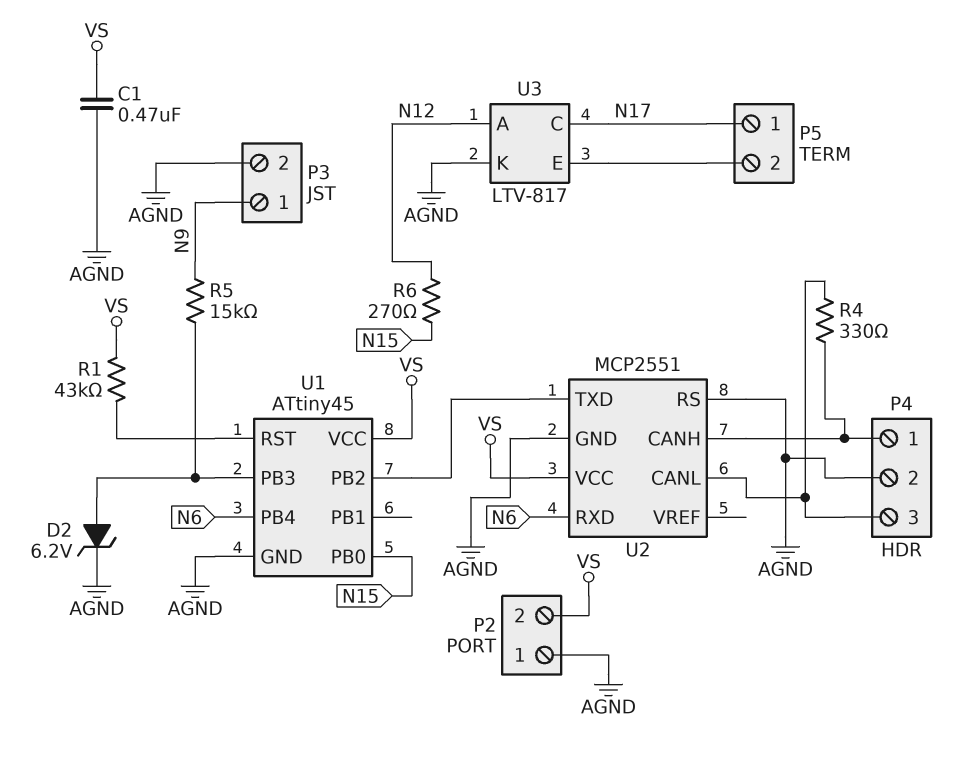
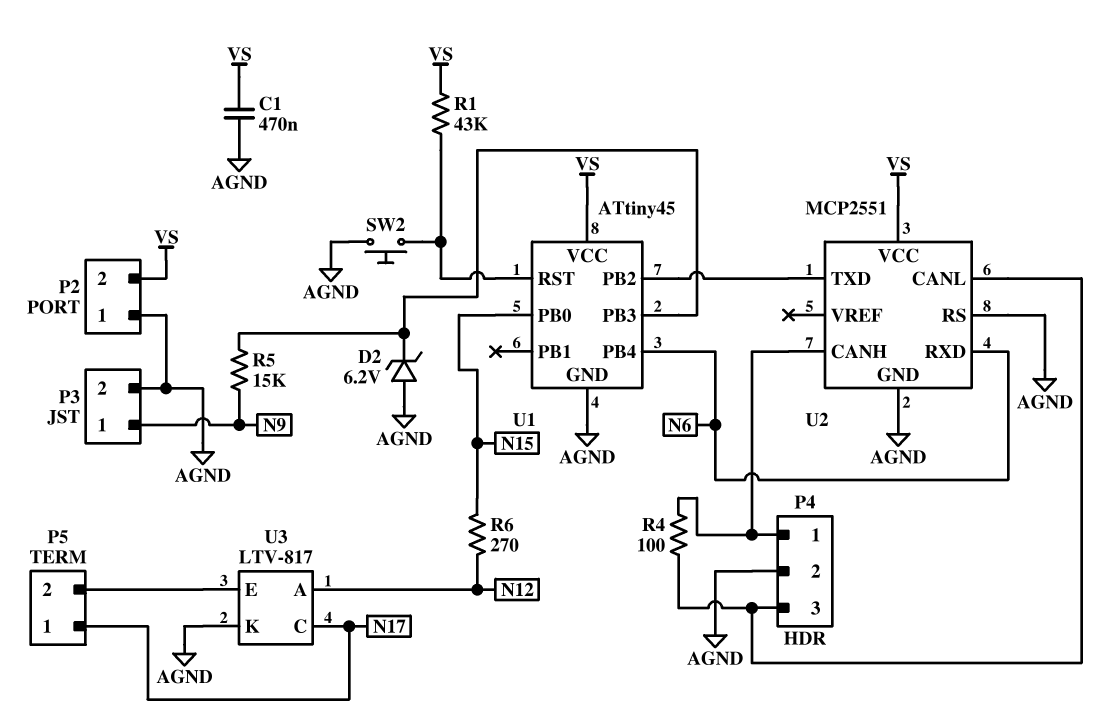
D2: zener 6.2V (A U1/PB3, K AGND) -> zener 6.2V (A AGND, K U1/PB3)
R4: 330 (P4/1, P4/3) -> 100 (P4/1, P4/3)
SW2: none -> button (AGND, U1/RST)

